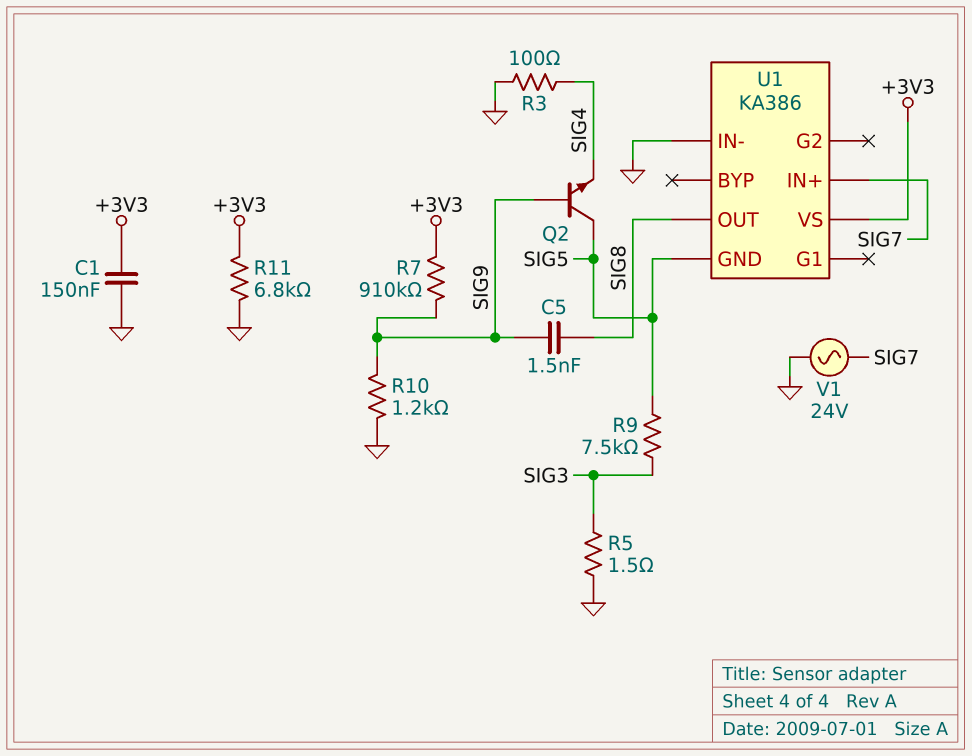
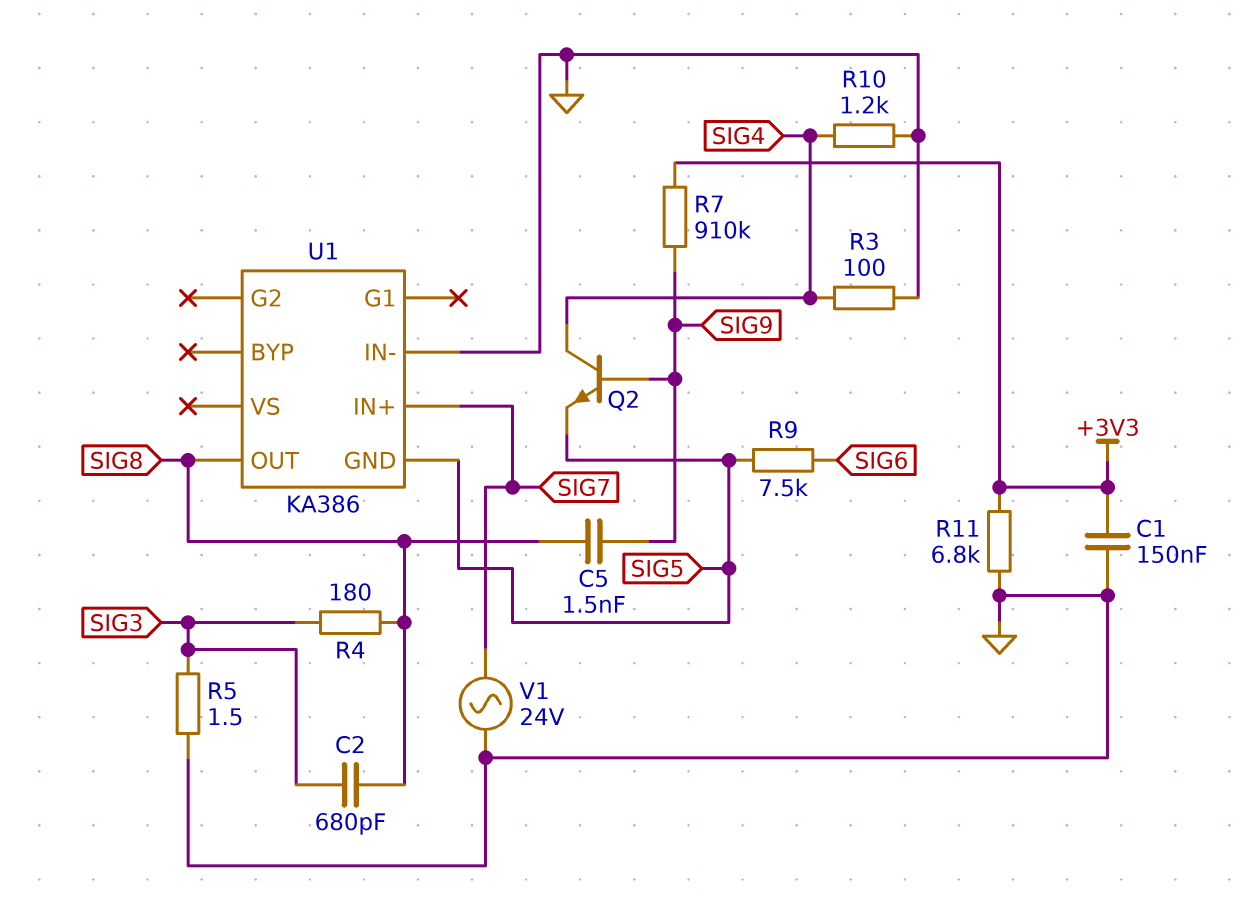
C2: none -> 680pF (SIG3, SIG8)
Q2: NPN (B SIG9, C SIG5, E SIG4) -> NPN (B SIG9, C SIG4, E SIG5)
R4: none -> 180 (SIG3, SIG8)
R9: 7.5k (SIG3, SIG5) -> 7.5k (SIG5, SIG6)
R10: 1.2k (GND, SIG9) -> 1.2k (GND, SIG4)
U1 pin VS: +3V3 -> none

